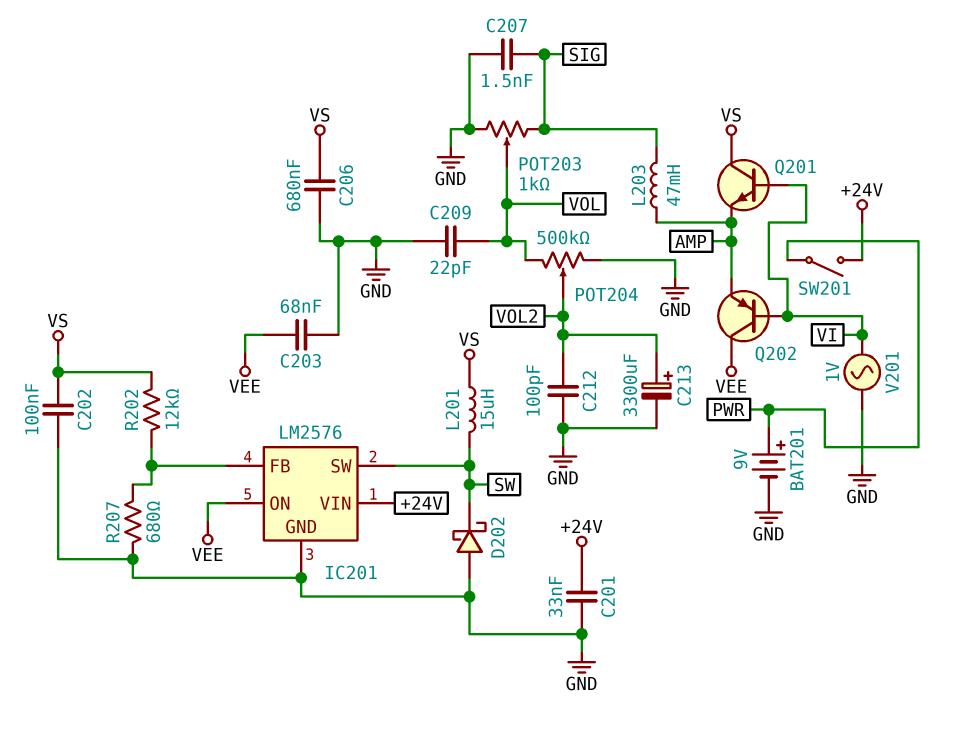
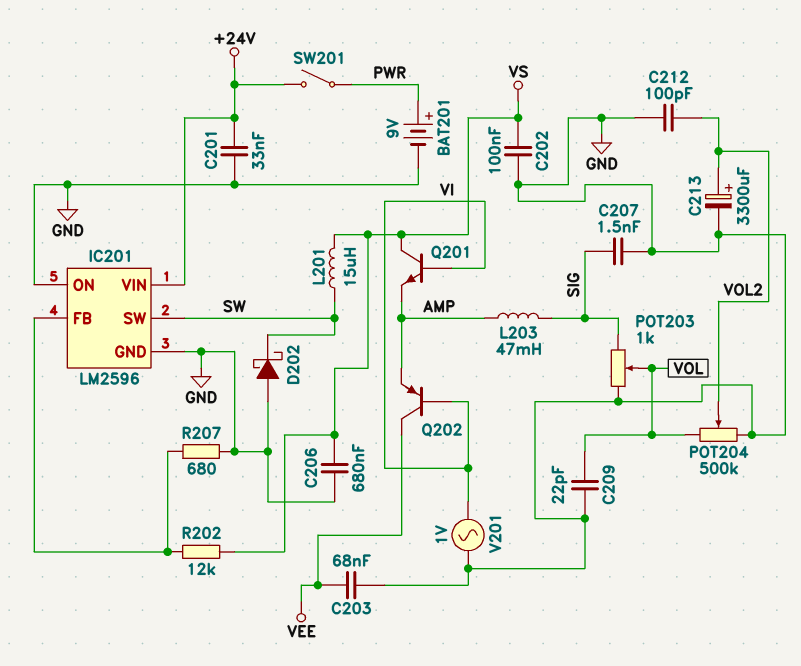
IC201: LM2576 -> LM2596
IC201 pin ON: VEE -> GND

